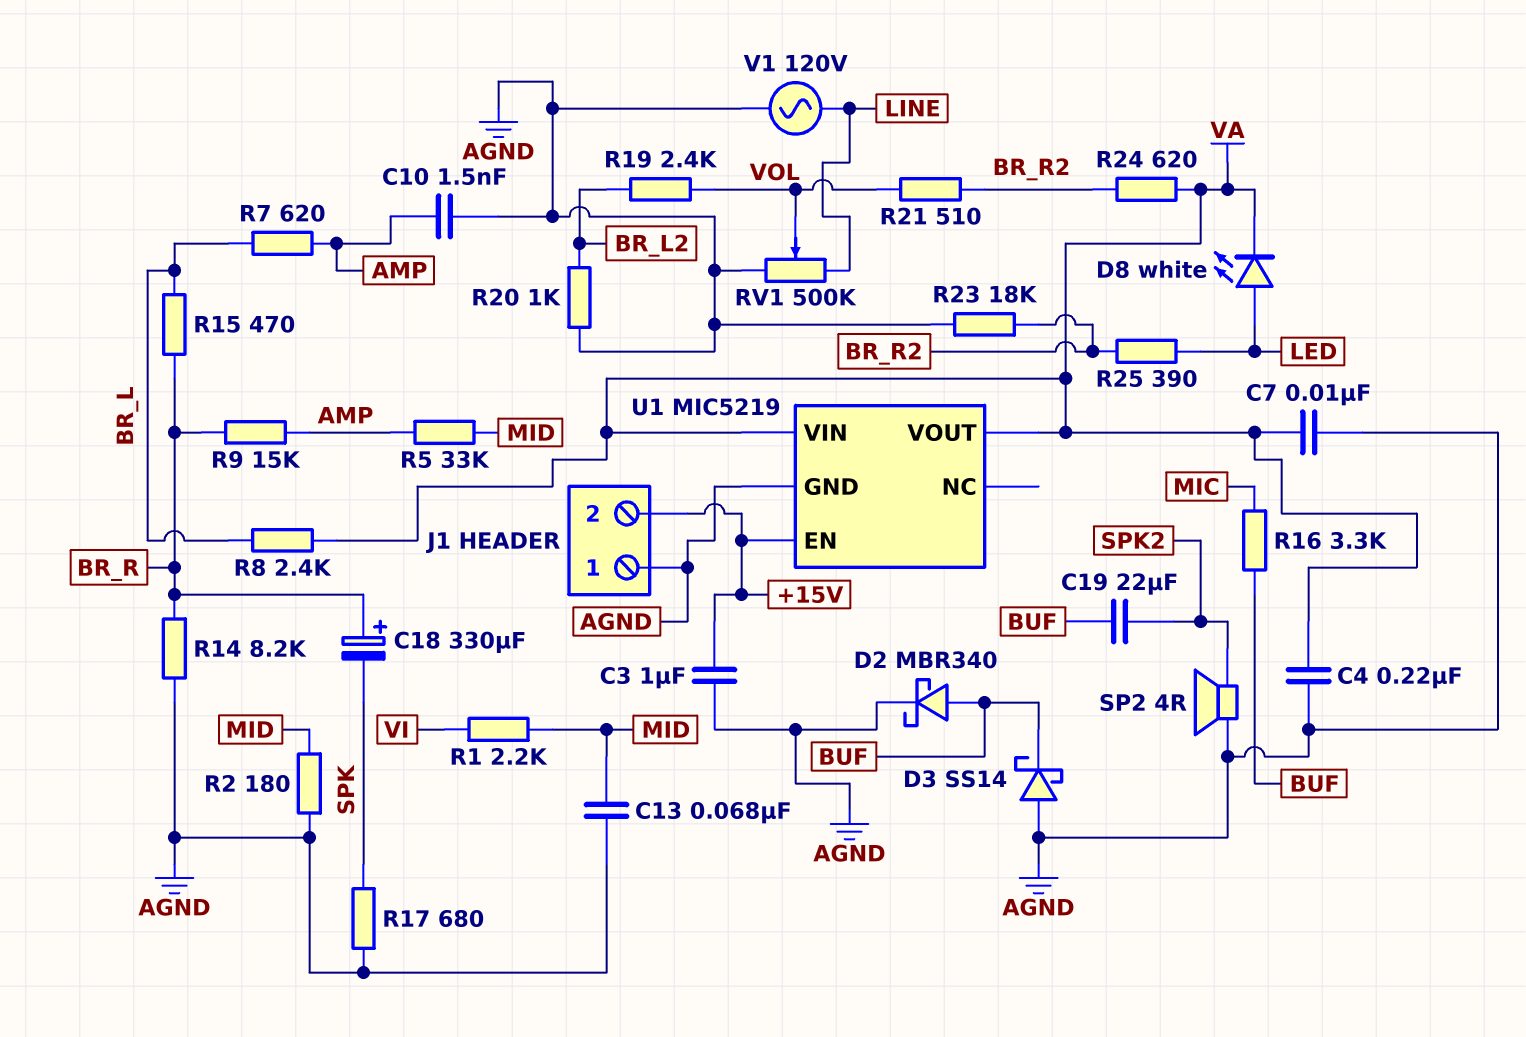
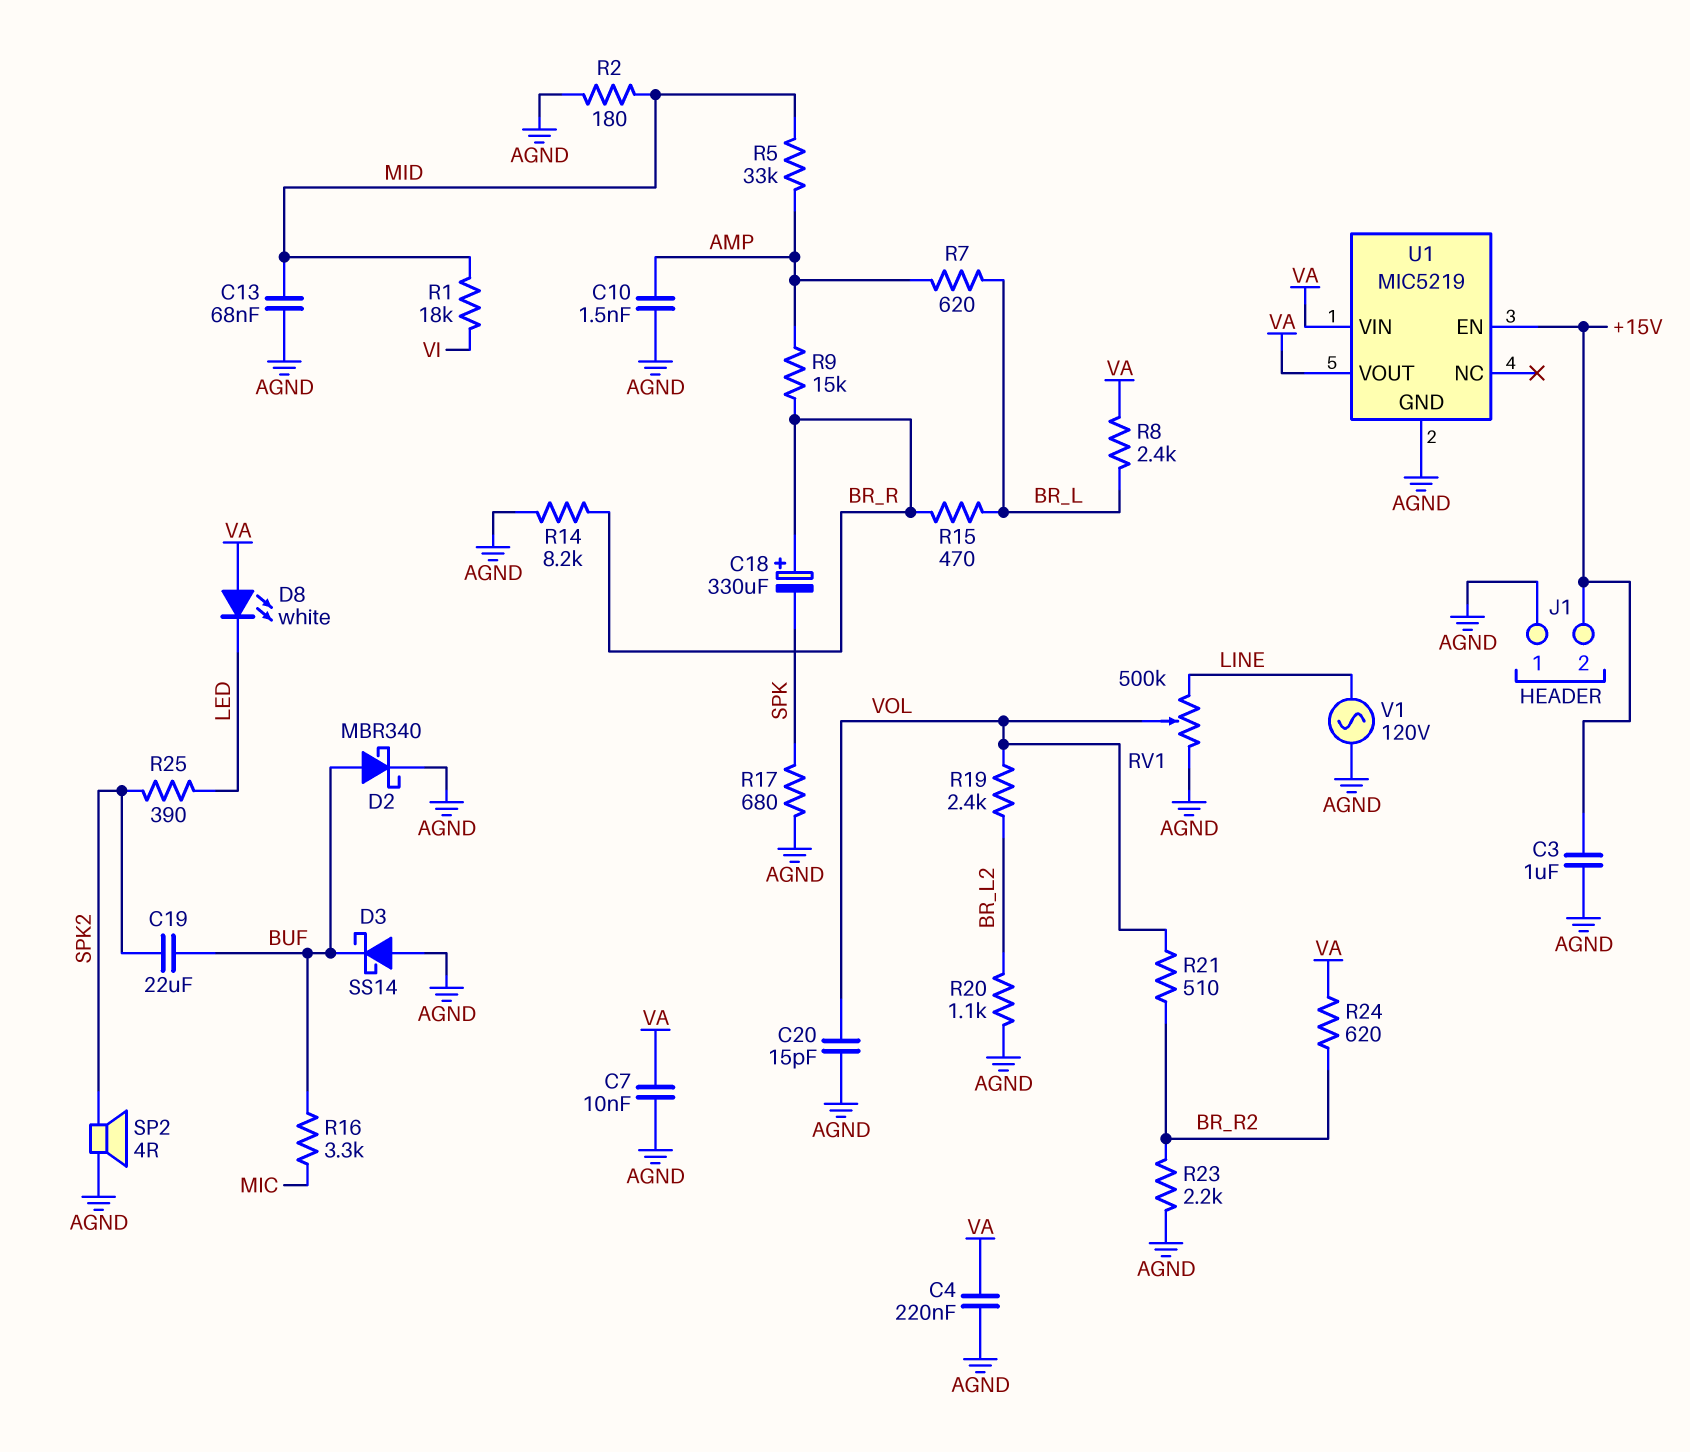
C20: none -> 15pF (AGND, VOL)
D8: LED white (A LED, K VA) -> LED white (A VA, K LED)
R1: 2.2k (MID, VI) -> 18k (MID, VI)
R20: 1k (AGND, BR_L2) -> 1.1k (AGND, BR_L2)
R23: 18k (AGND, BR_R2) -> 2.2k (AGND, BR_R2)
R25: 390 (BR_R2, LED) -> 390 (LED, SPK2)

